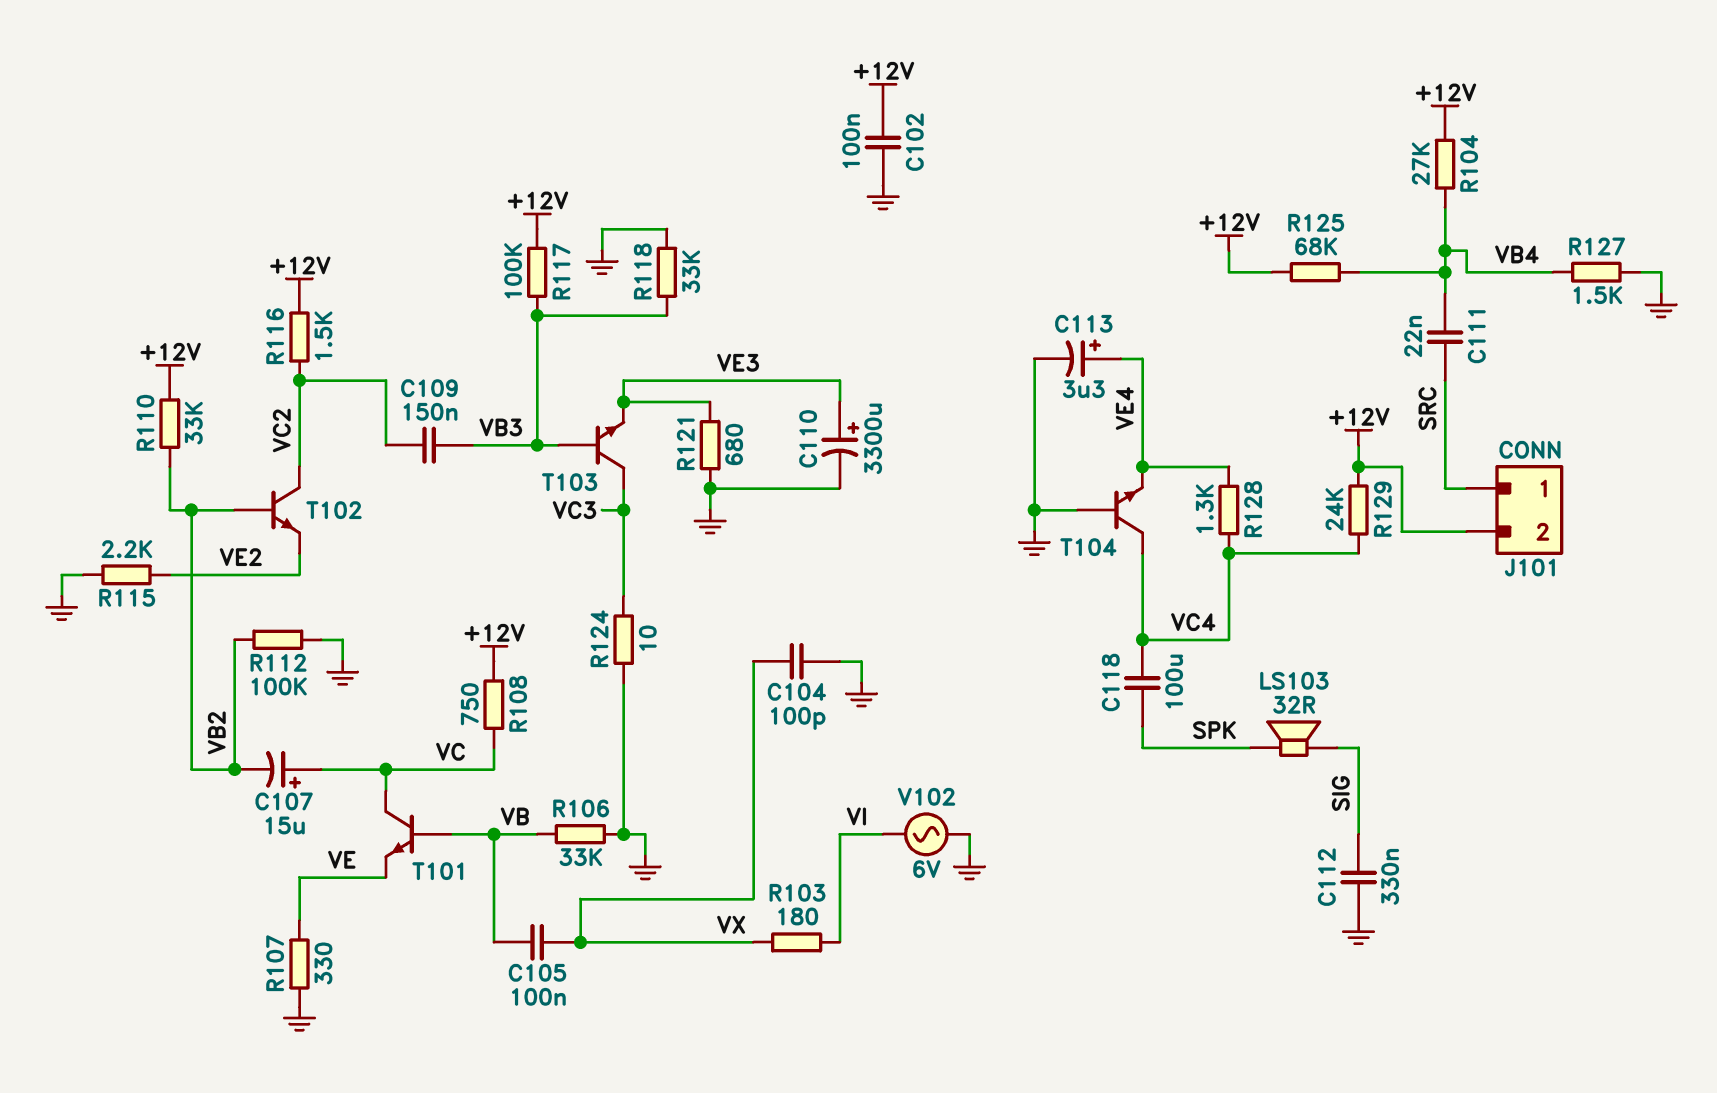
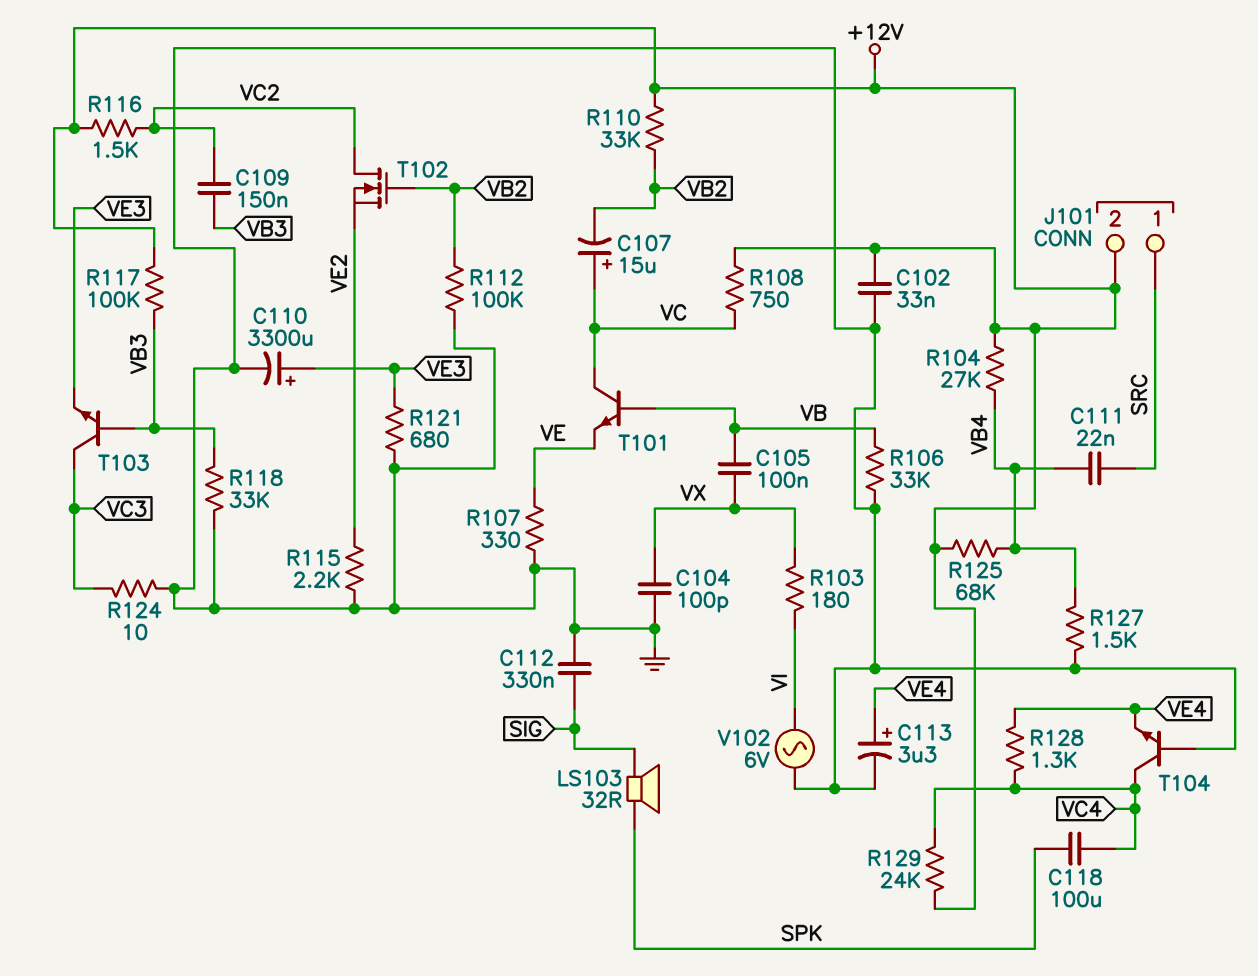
C102: 100nF (+12V, GND) -> 33nF (+12V, GND)
T102: NPN (B VB2, C VC2, E VE2) -> NMOS (G VB2, D VC2, S VE2)

